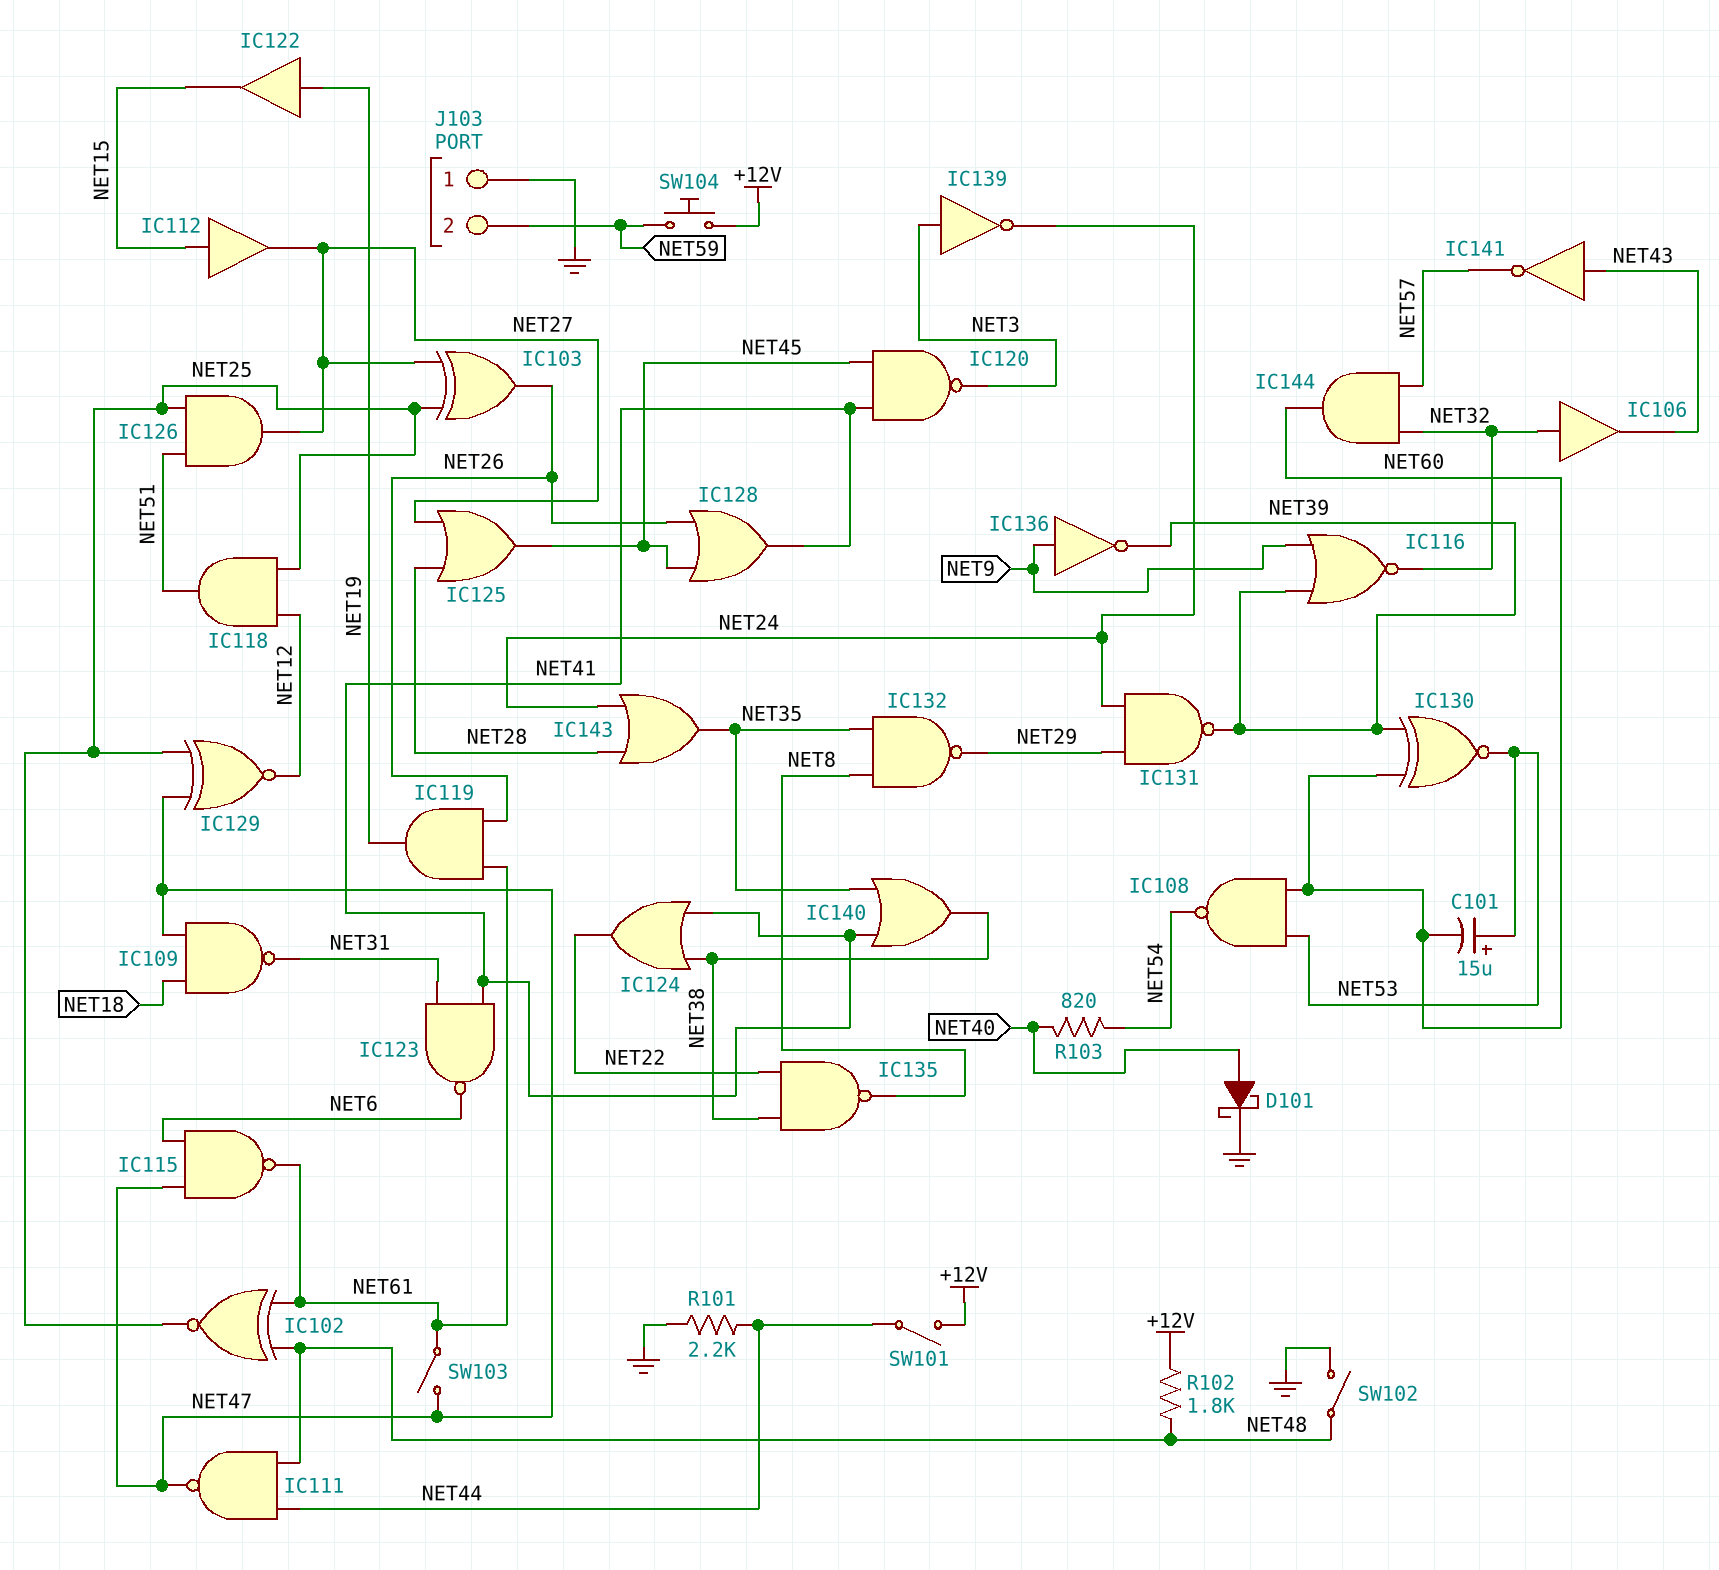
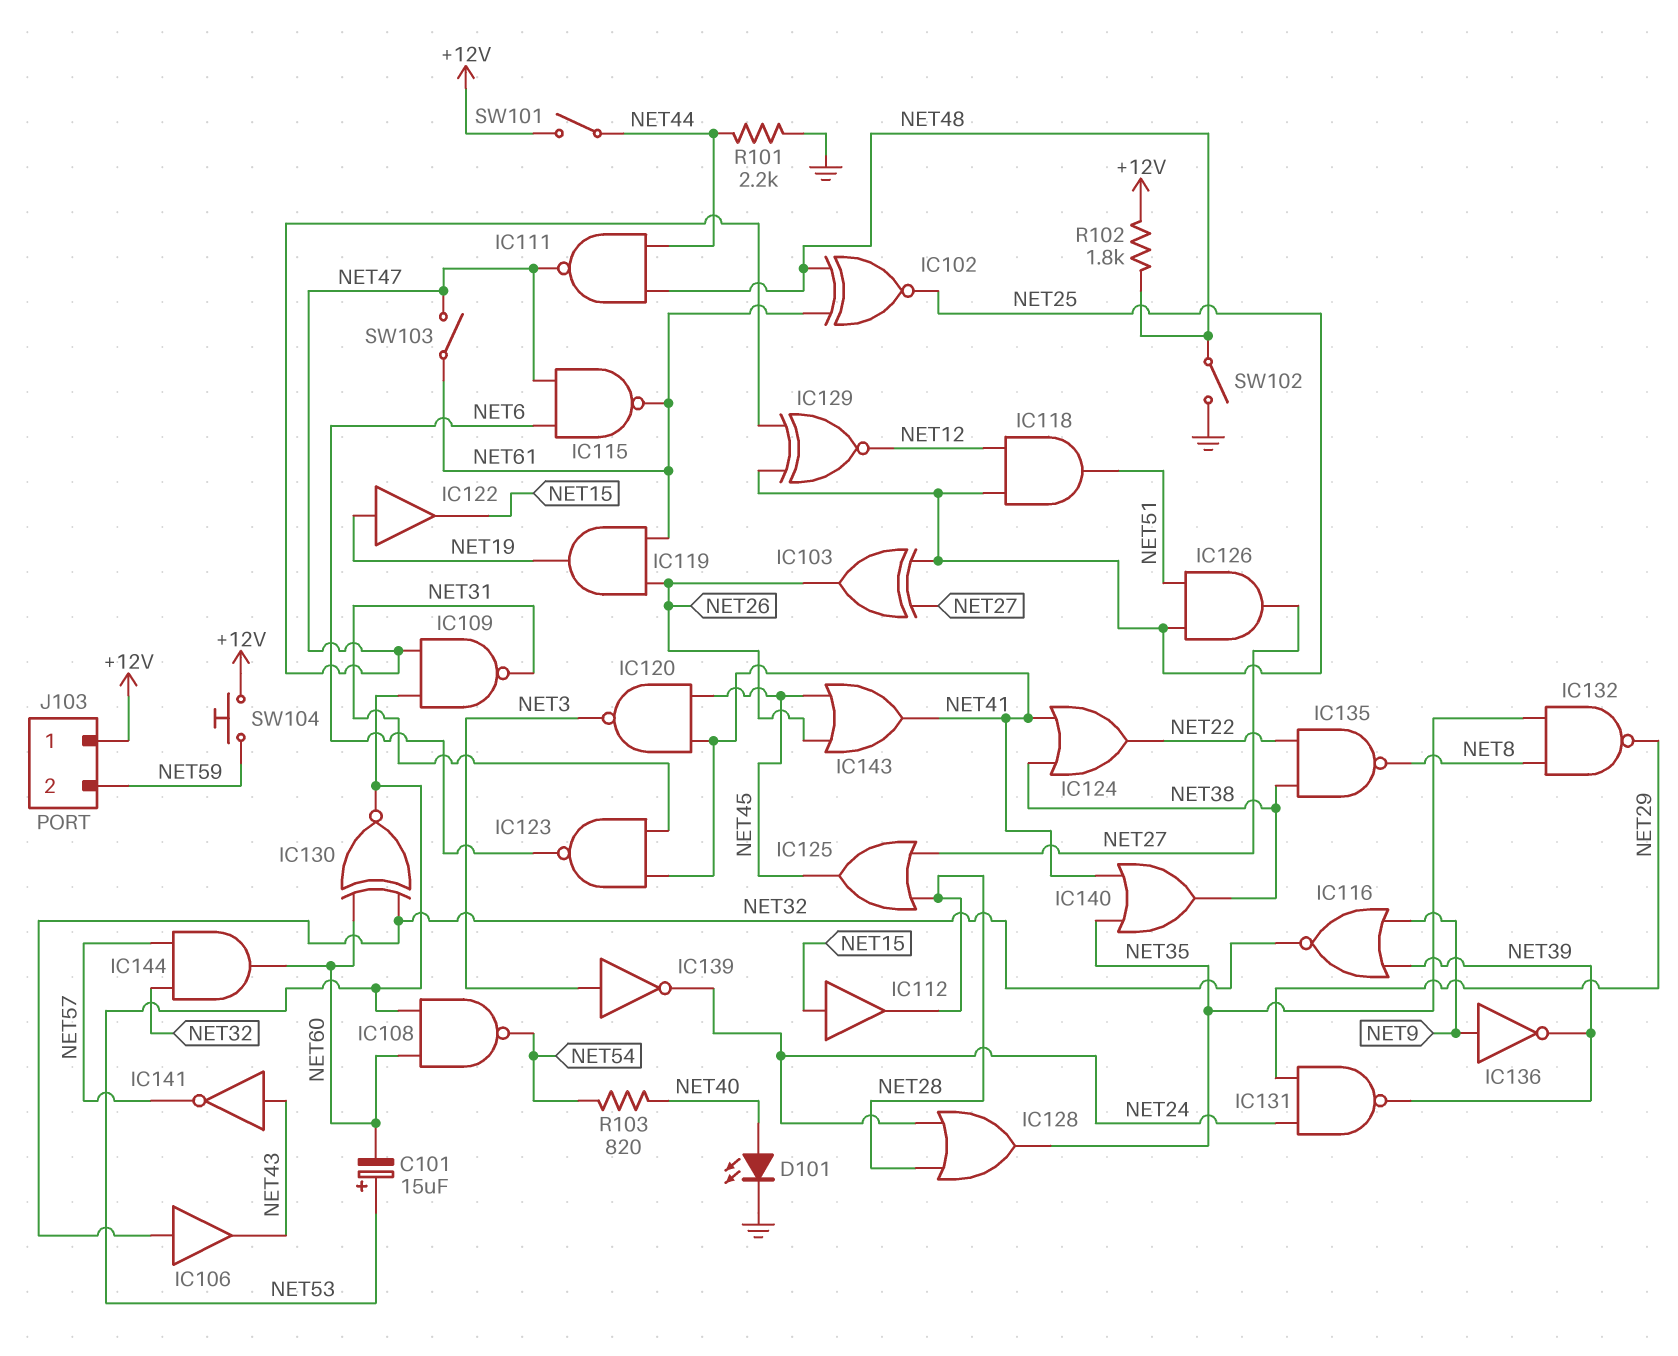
D101: schottky (A NET40, K GND) -> LED (A NET40, K GND)
IC109: NAND (in NET18, in NET47, out NET31) -> NAND (in NET47, in NET53, out NET31)
IC112: buffer (in NET15, out NET27) -> buffer (in NET15, out NET28)
IC128: OR (in NET26, in NET45, out NET41) -> OR (in NET24, in NET28, out NET35)
IC130: XNOR (in NET39, in NET60, out NET53) -> XNOR (in NET32, in NET60, out NET53)
IC143: OR (in NET24, in NET28, out NET35) -> OR (in NET26, in NET45, out NET41)
J103 pin 1: GND -> +12V

